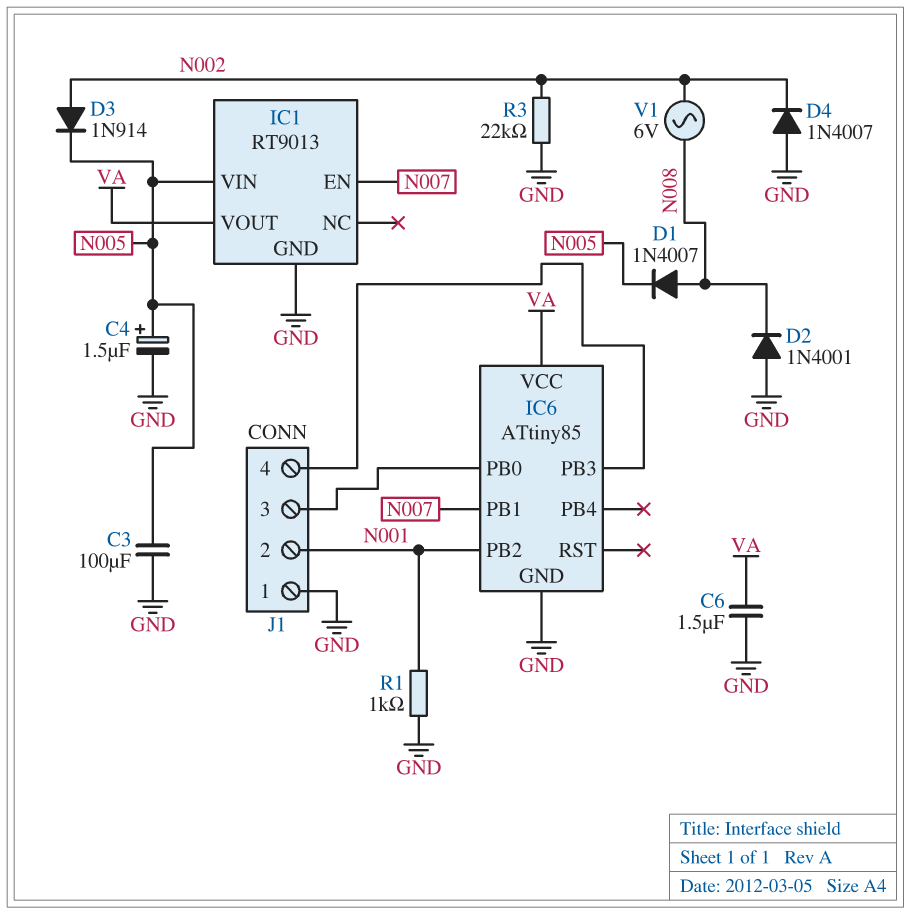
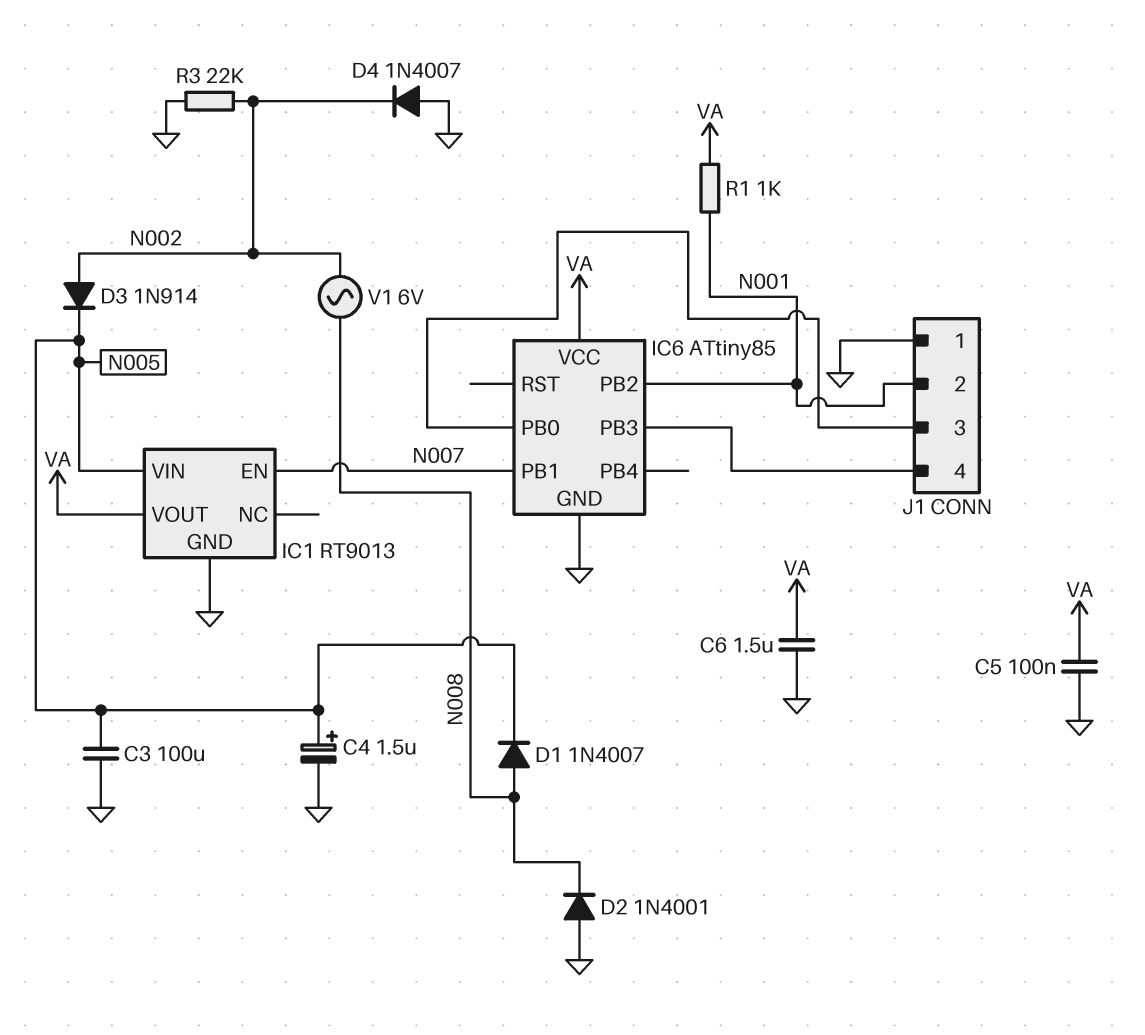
C5: none -> 100nF (GND, VA)
R1: 1k (GND, N001) -> 1k (N001, VA)

